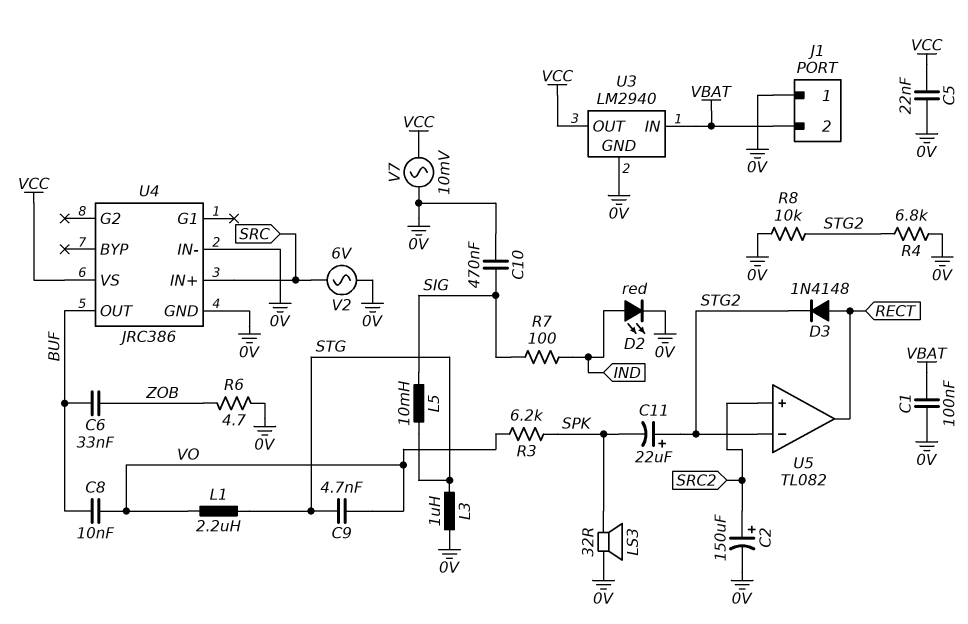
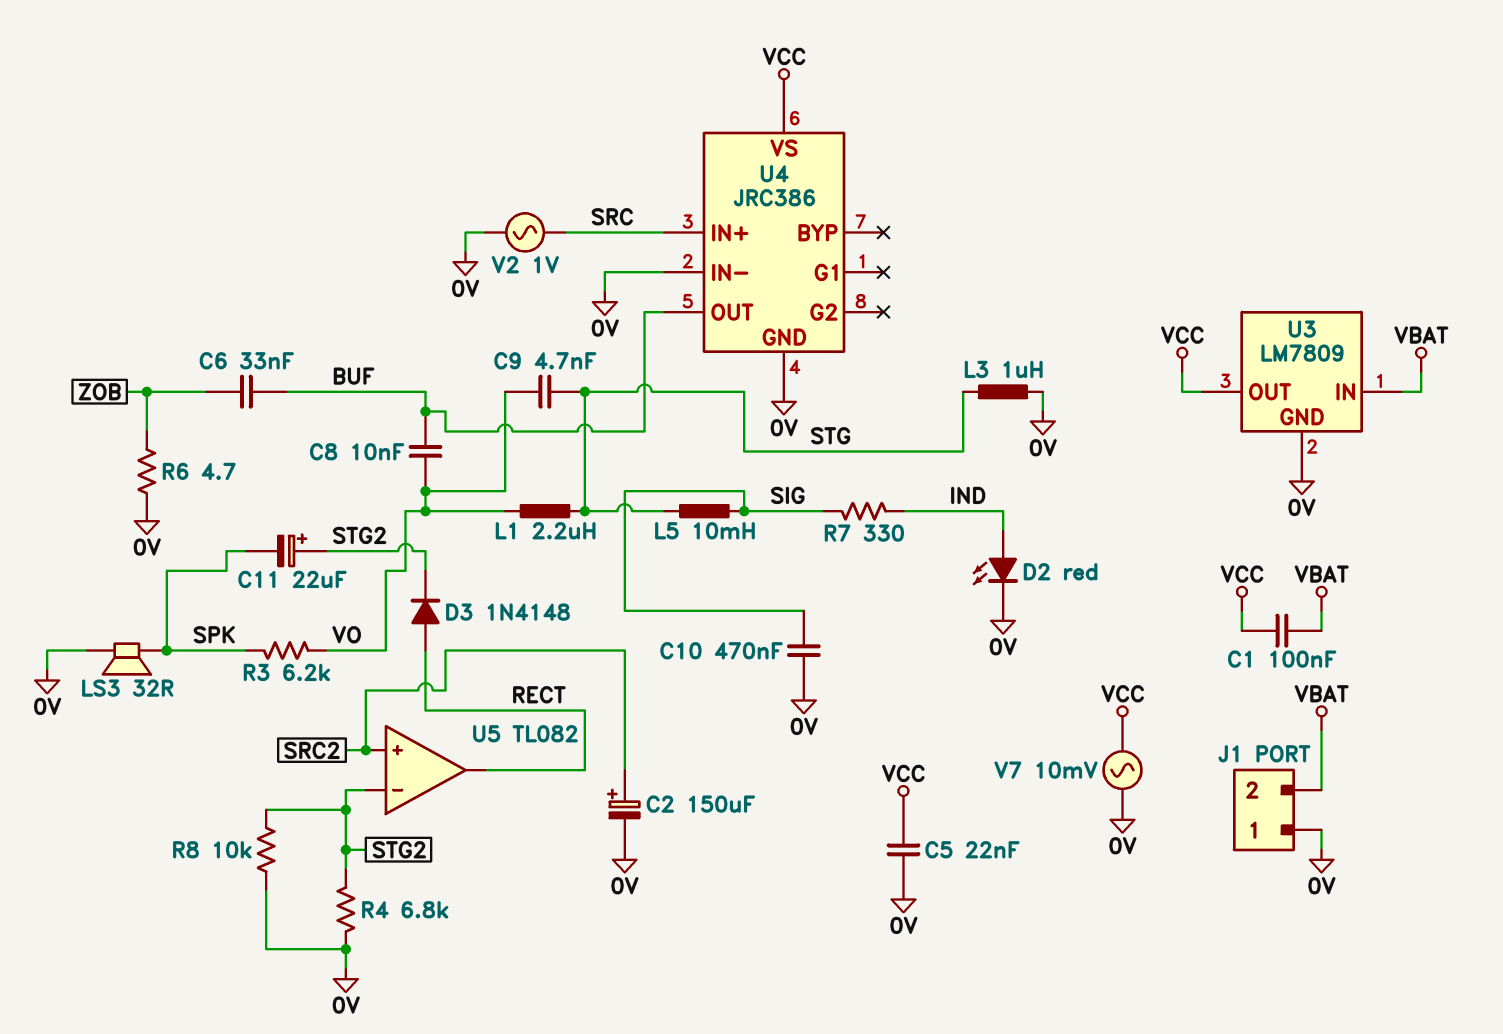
C1: 100nF (0V, VBAT) -> 100nF (VBAT, VCC)
R7: 100 (IND, SIG) -> 330 (IND, SIG)
U3: LM2940 -> LM7809
V2: AC 6V (0V, SRC) -> AC 1V (0V, SRC)

